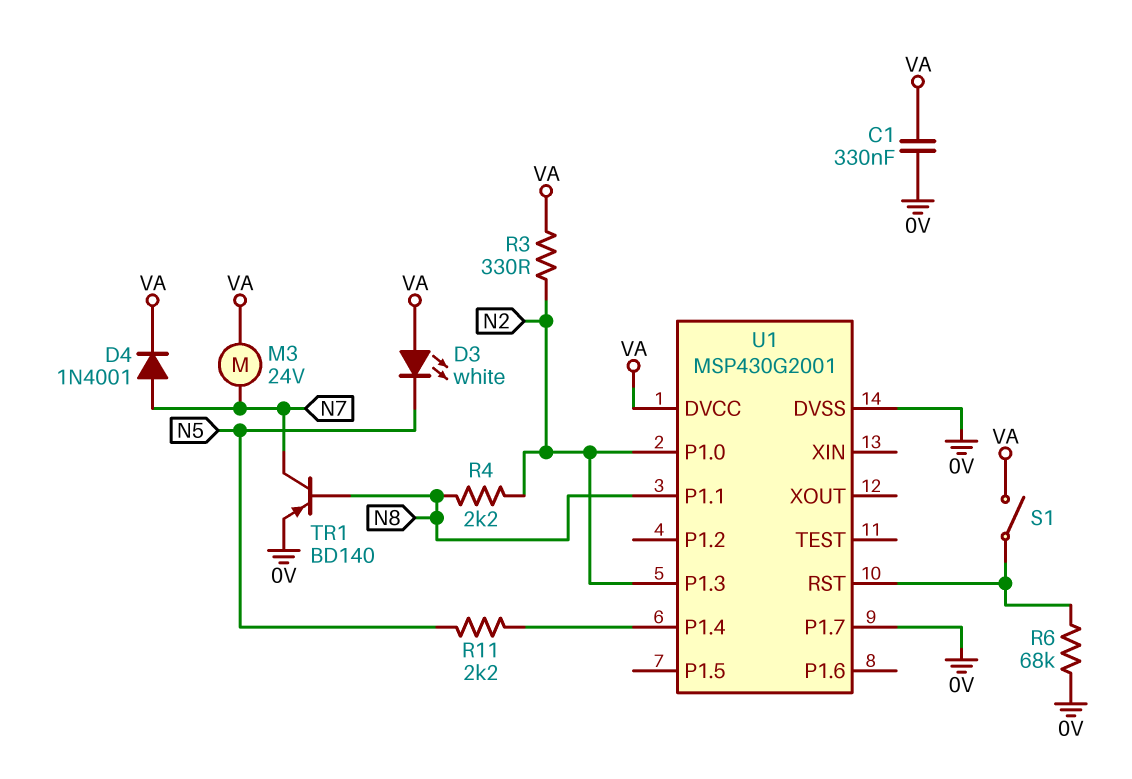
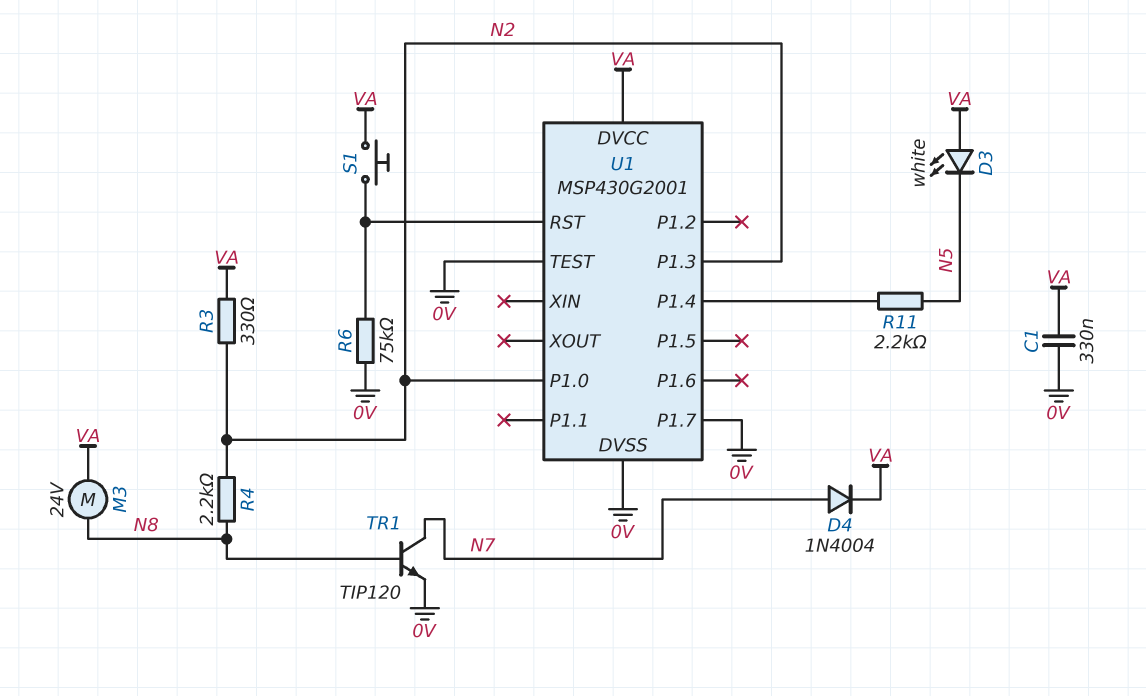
D4: diode 1N4001 (A N7, K VA) -> diode 1N4004 (A N7, K VA)
M3: motor 24V (N7, VA) -> motor 24V (N8, VA)
R6: 68k (0V, U1/RST) -> 75k (0V, U1/RST)
S1: switch (U1/RST, VA) -> button (U1/RST, VA)
TR1: PNP BD140 (B N8, C N7, E 0V) -> NPN TIP120 (B N8, C N7, E 0V)
U1 pin P1.1: N8 -> none
U1 pin TEST: none -> 0V

